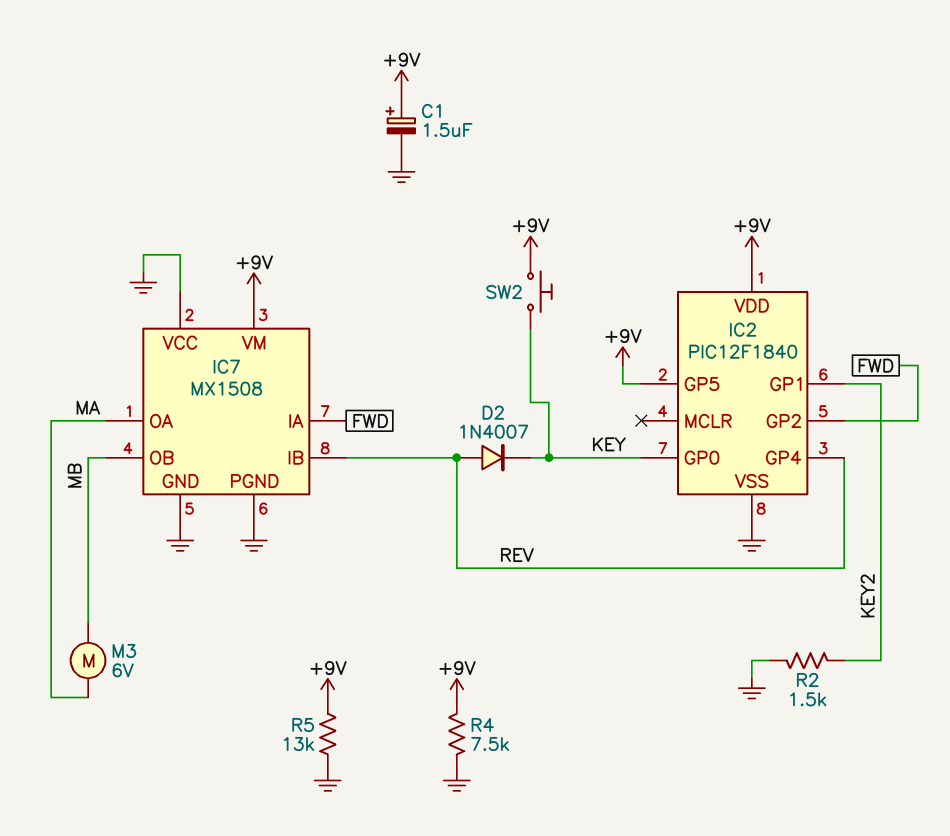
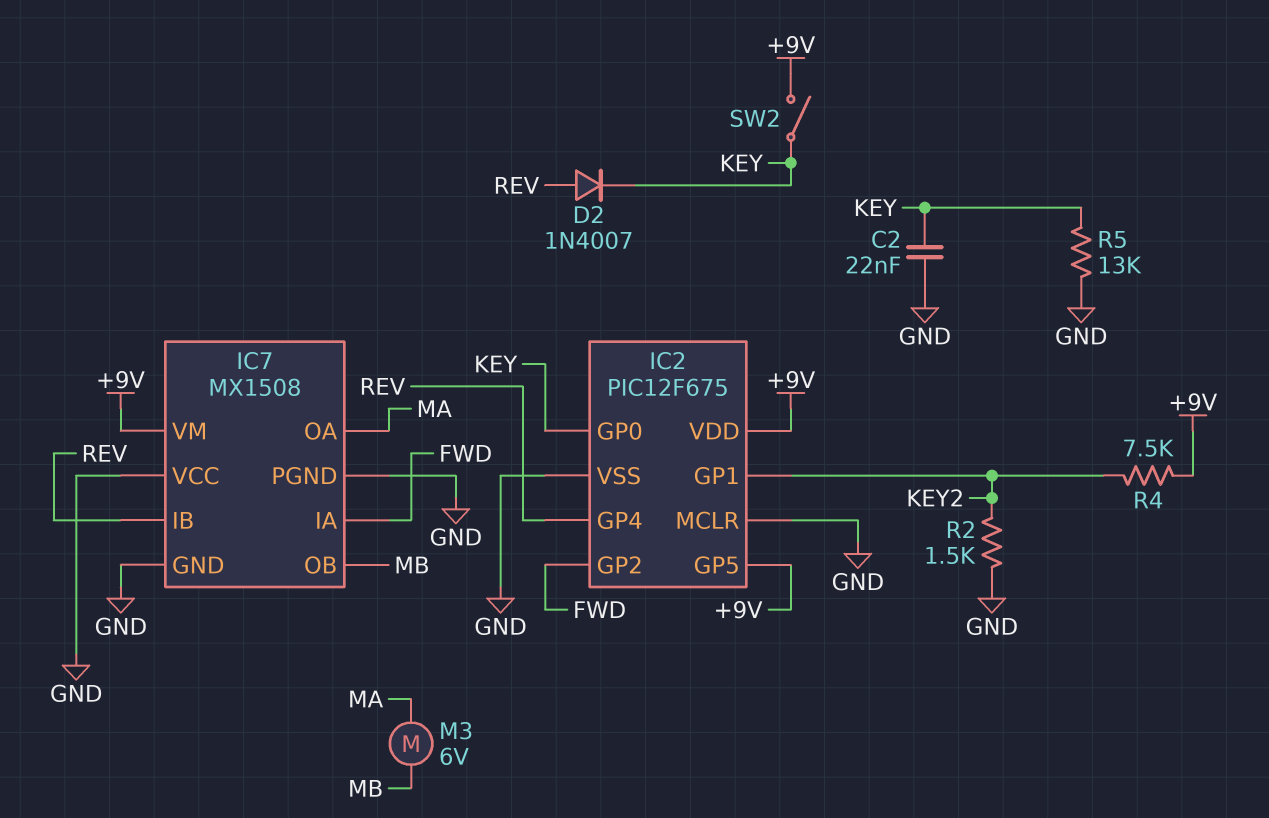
C1: 1.5uF (plus +9V, minus GND) -> none
C2: none -> 22nF (GND, KEY)
IC2: PIC12F1840 -> PIC12F675
IC2 pin MCLR: none -> GND
R4: 7.5k (+9V, GND) -> 7.5k (+9V, KEY2)
R5: 13k (+9V, GND) -> 13k (GND, KEY)
SW2: button (+9V, KEY) -> switch (+9V, KEY)

